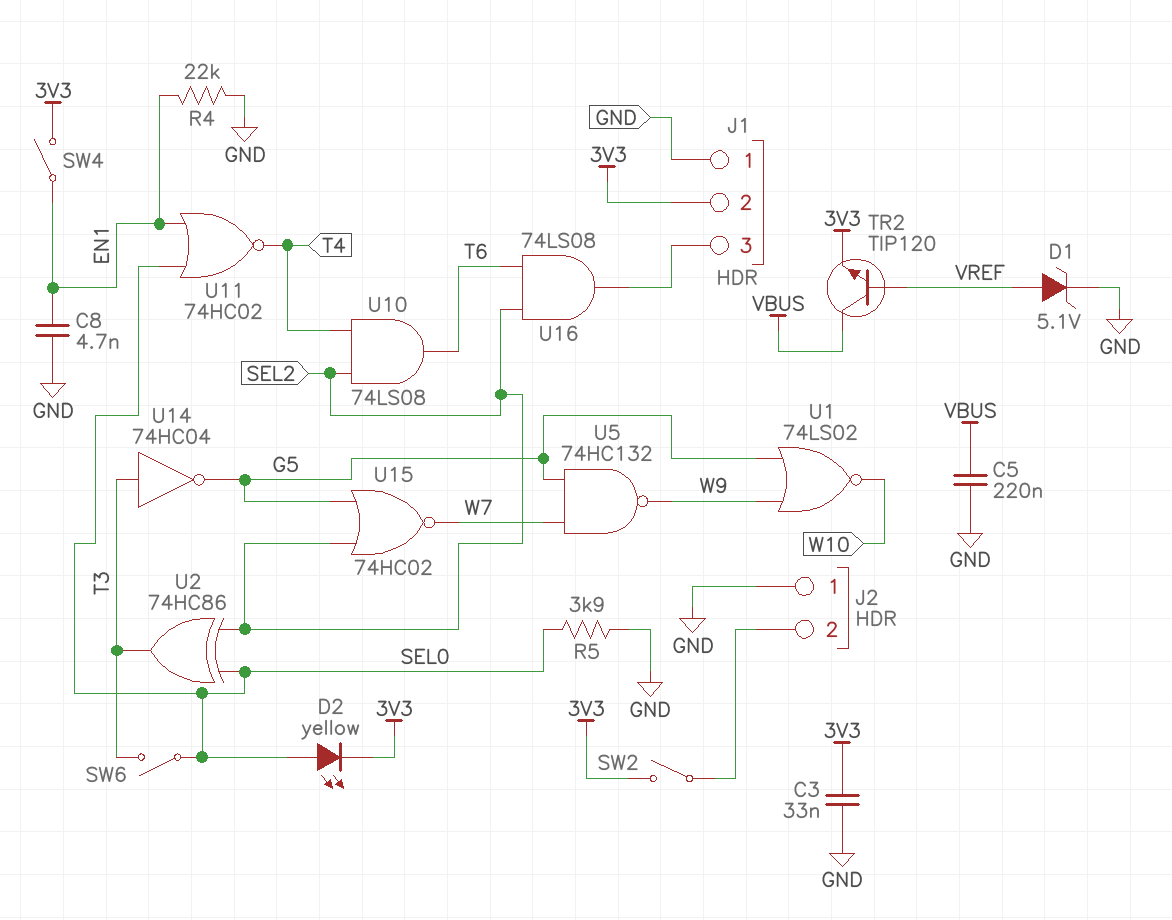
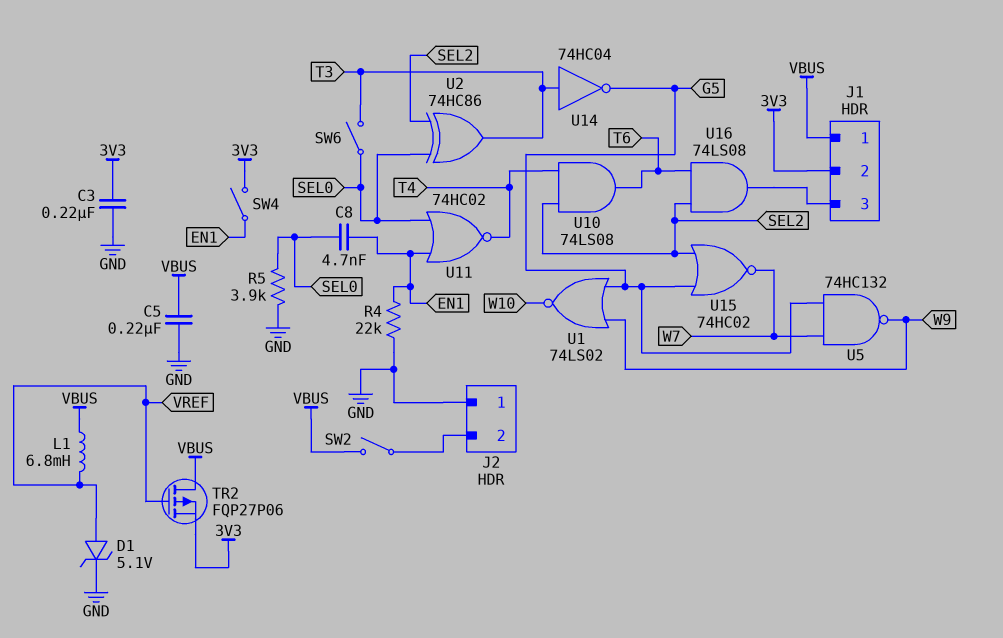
C3: 33nF (3V3, GND) -> 220nF (3V3, GND)
C8: 4.7nF (EN1, GND) -> 4.7nF (EN1, SEL0)
D2: LED yellow (A SEL0, K 3V3) -> none
J1 pin 1: GND -> VBUS
L1: none -> 6.8mH (VBUS, VREF)
SW2: switch (3V3, J2/2) -> switch (J2/2, VBUS)
TR2: NPN TIP120 (B VREF, C VBUS, E 3V3) -> PMOS FQP27P06 (G VREF, D VBUS, S 3V3)

